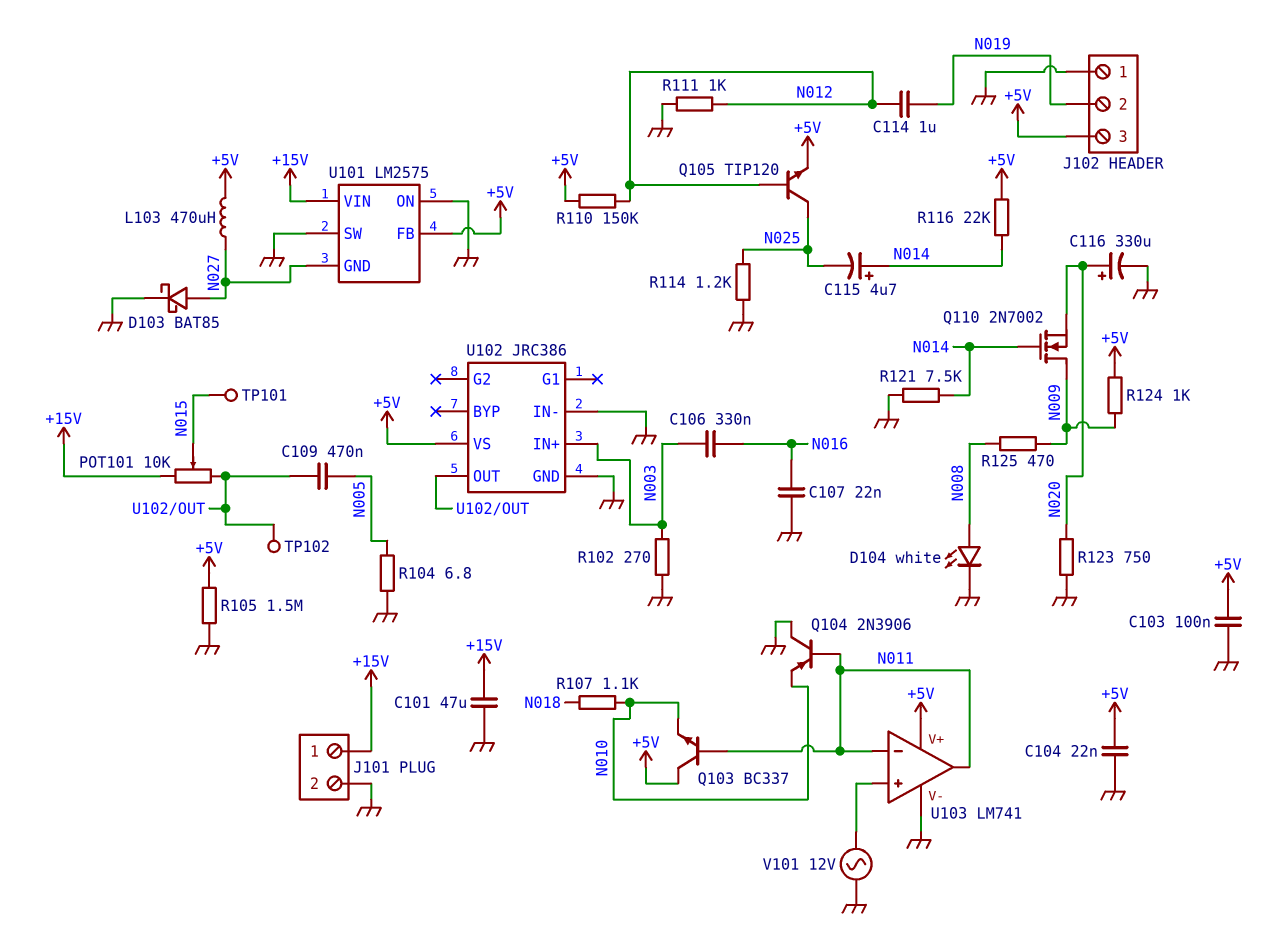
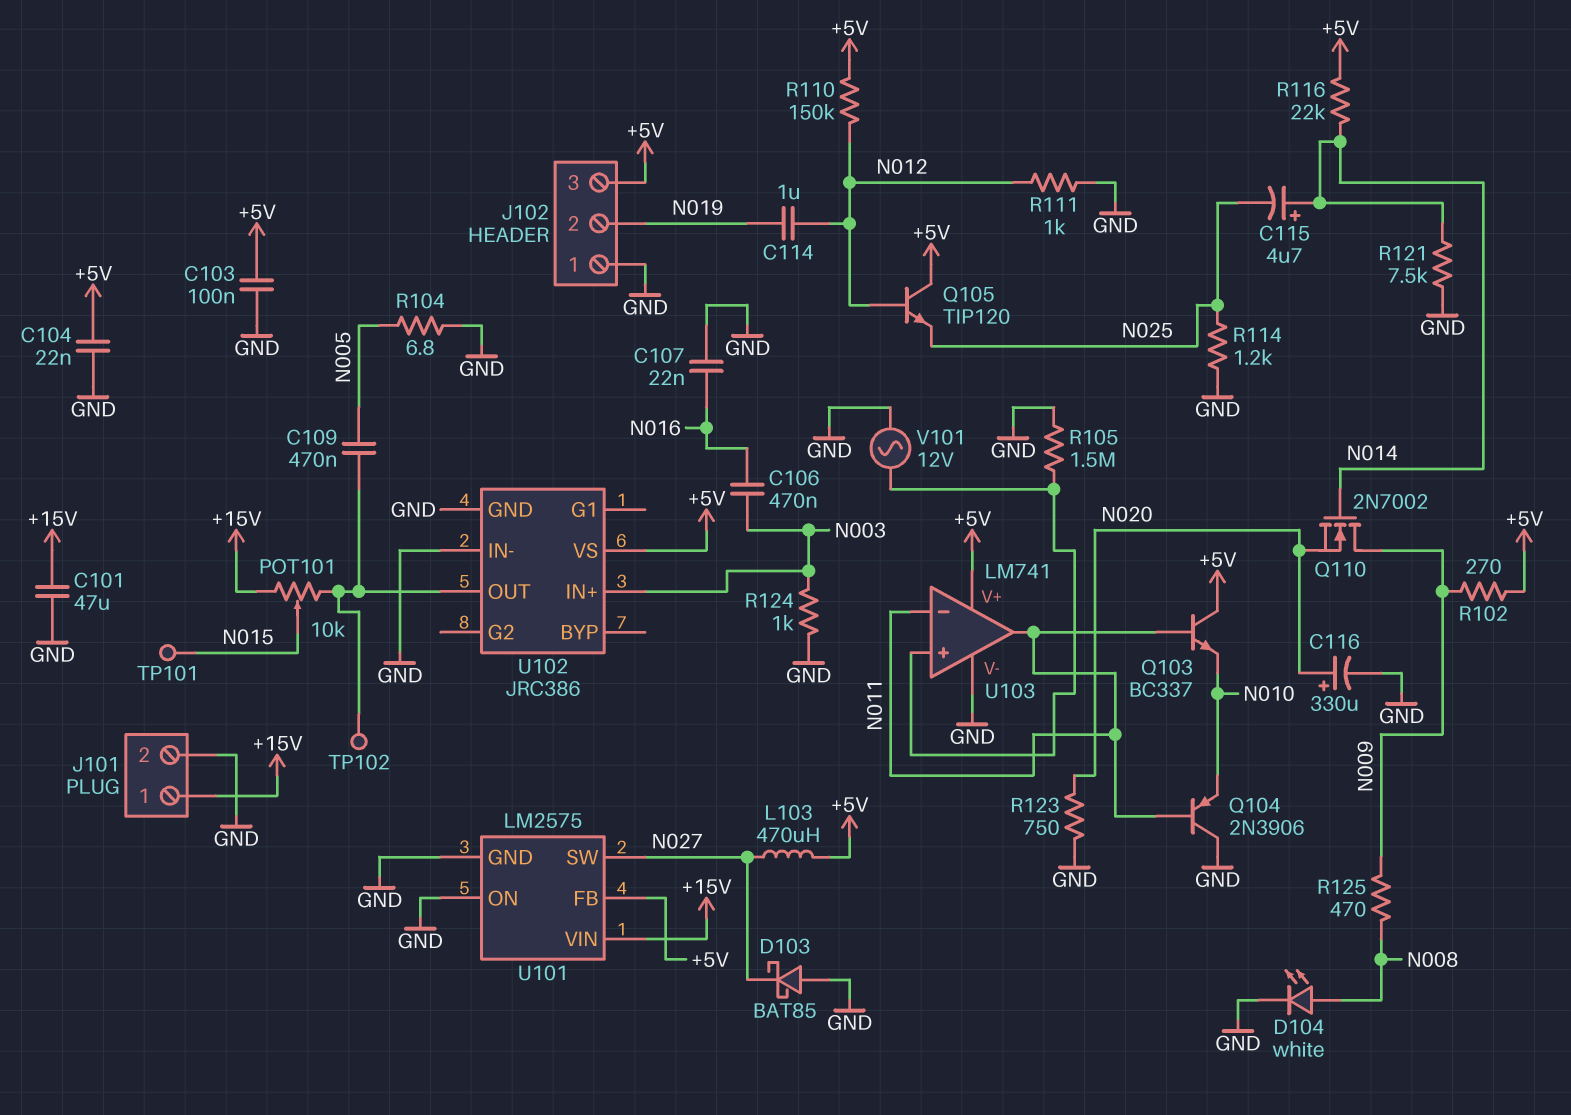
C106: 330nF (N003, N016) -> 470nF (N003, N016)
D103: schottky BAT85 (A N027, K GND) -> schottky BAT85 (A GND, K N027)
Q105: NPN TIP120 (B N012, C N025, E +5V) -> NPN TIP120 (B N012, C +5V, E N025)
R102: 270 (GND, N003) -> 270 (+5V, N009)
R105: 1.5M (+5V, GND) -> 1.5M (GND, U103/in+)
R107: 1.1k (N010, N018) -> none
R124: 1k (+5V, N009) -> 1k (GND, N003)
U101 pin GND: N027 -> GND
U101 pin SW: GND -> N027

